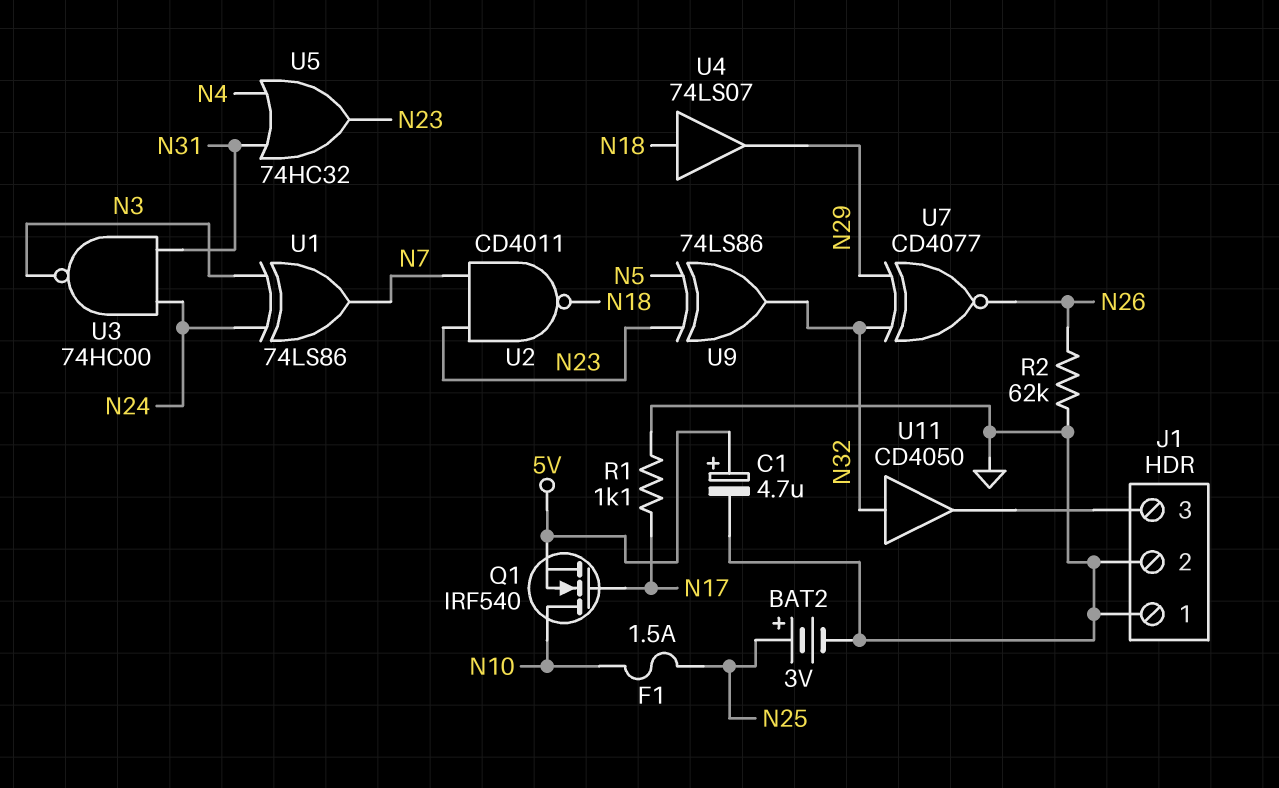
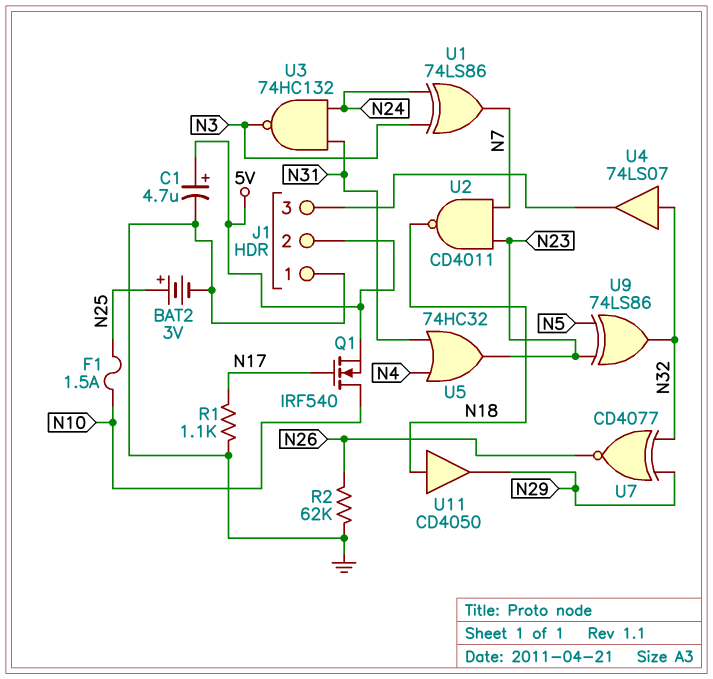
J1 pin 2: GND -> 5V
U3: NAND 74HC00 (in N24, in N31, out N3) -> NAND 74HC132 (in N24, in N31, out N3)
U4: buffer 74LS07 (in N18, out N29) -> buffer 74LS07 (in N32, out J1/3)
U11: buffer CD4050 (in N32, out J1/3) -> buffer CD4050 (in N18, out N29)

